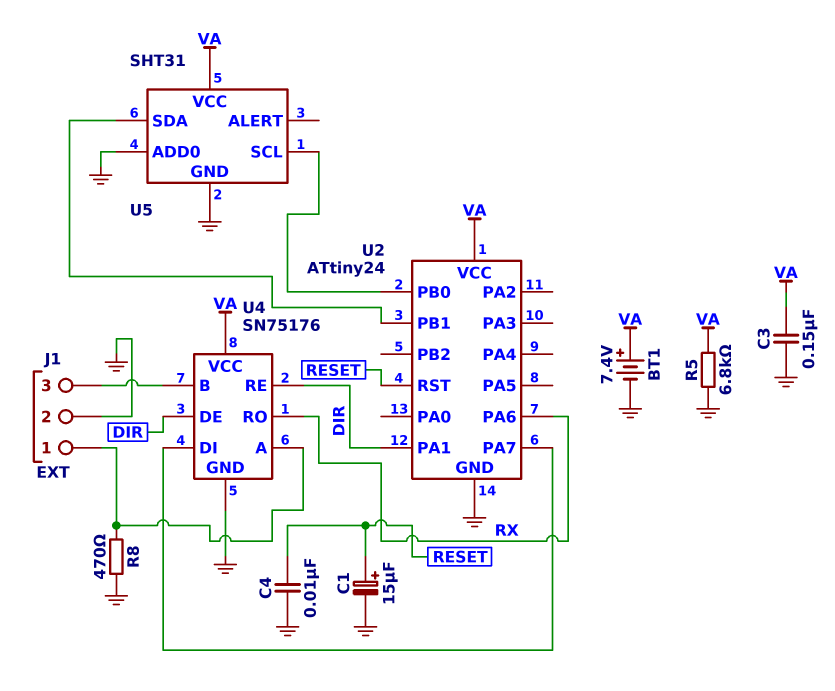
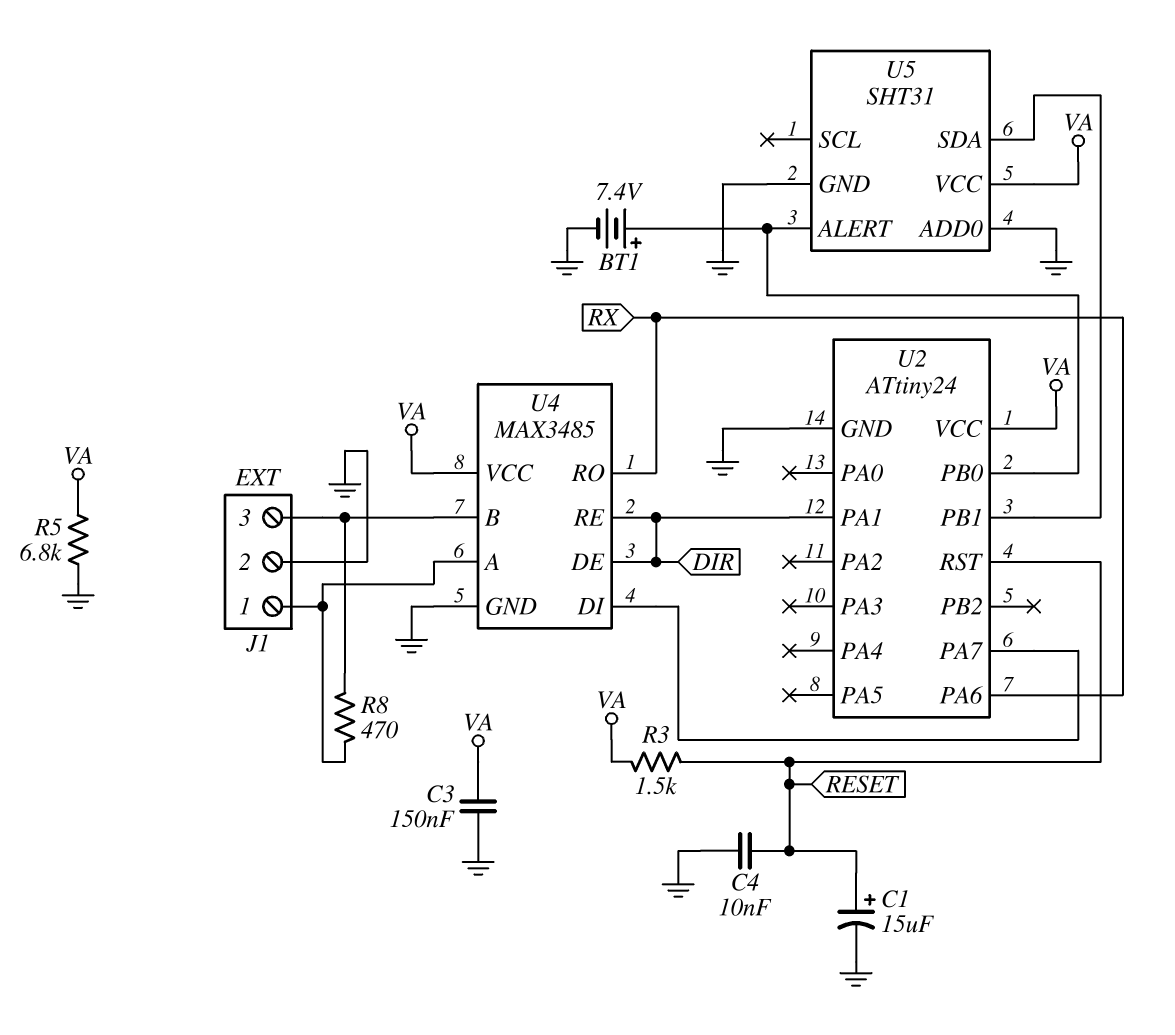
BT1: 7.4V (plus VA, minus GND) -> 7.4V (plus U2/PB0, minus GND)
R3: none -> 1.5k (RESET, VA)
R8: 470 (GND, J1/1) -> 470 (J1/1, J1/3)
U4: SN75176 -> MAX3485
U5 pin ALERT: none -> U2/PB0
U5 pin SCL: U2/PB0 -> none

